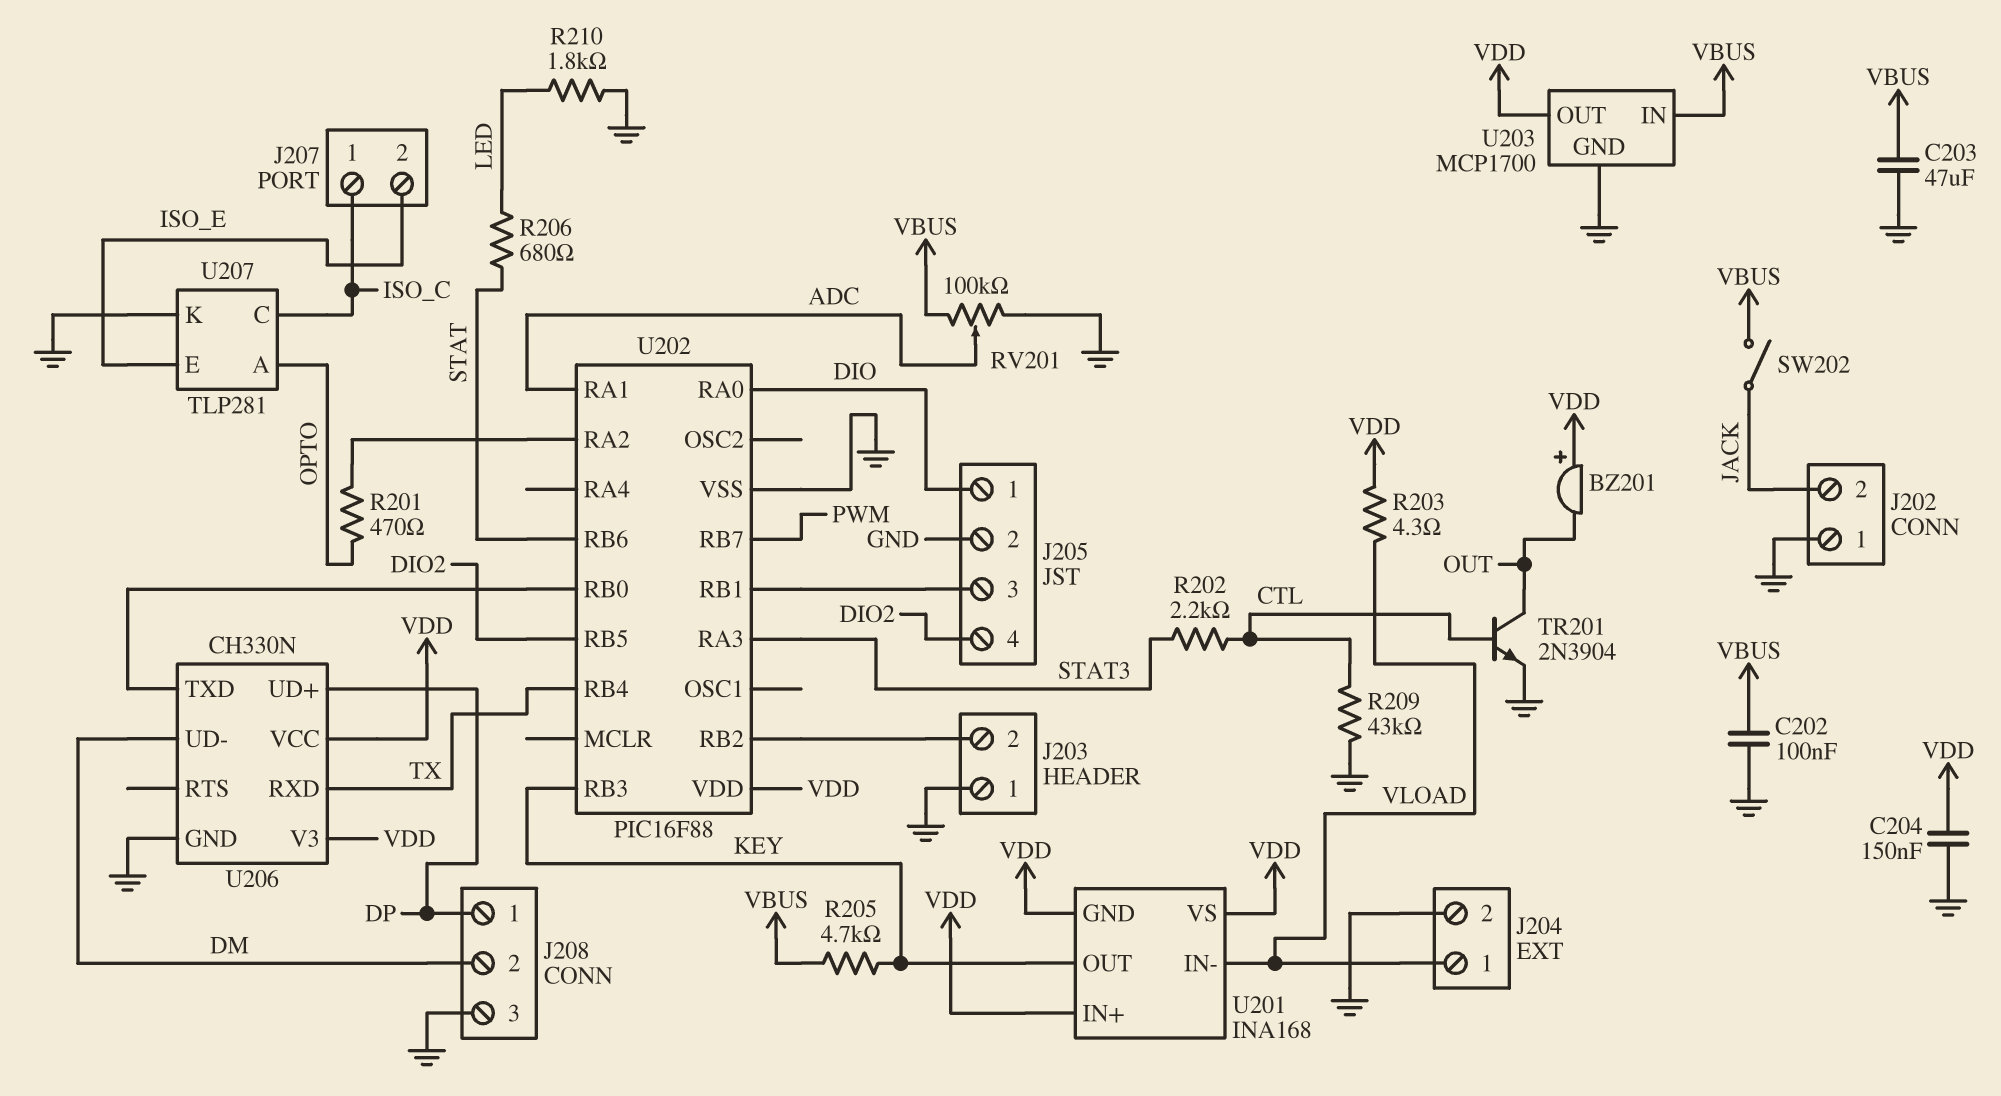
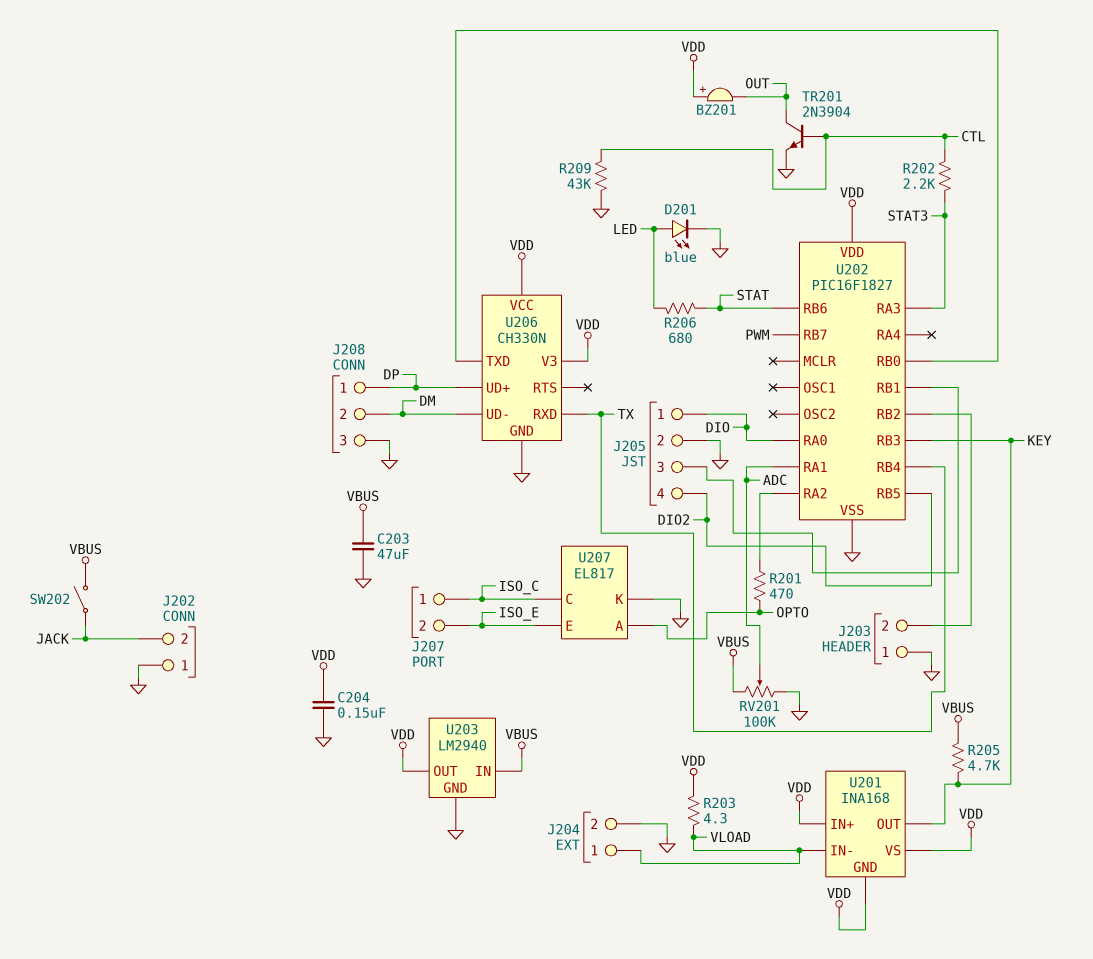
C202: 100nF (GND, VBUS) -> none
D201: none -> LED blue (A LED, K GND)
R210: 1.8k (GND, LED) -> none
U202: PIC16F88 -> PIC16F1827
U203: MCP1700 -> LM2940
U207: TLP281 -> EL817

